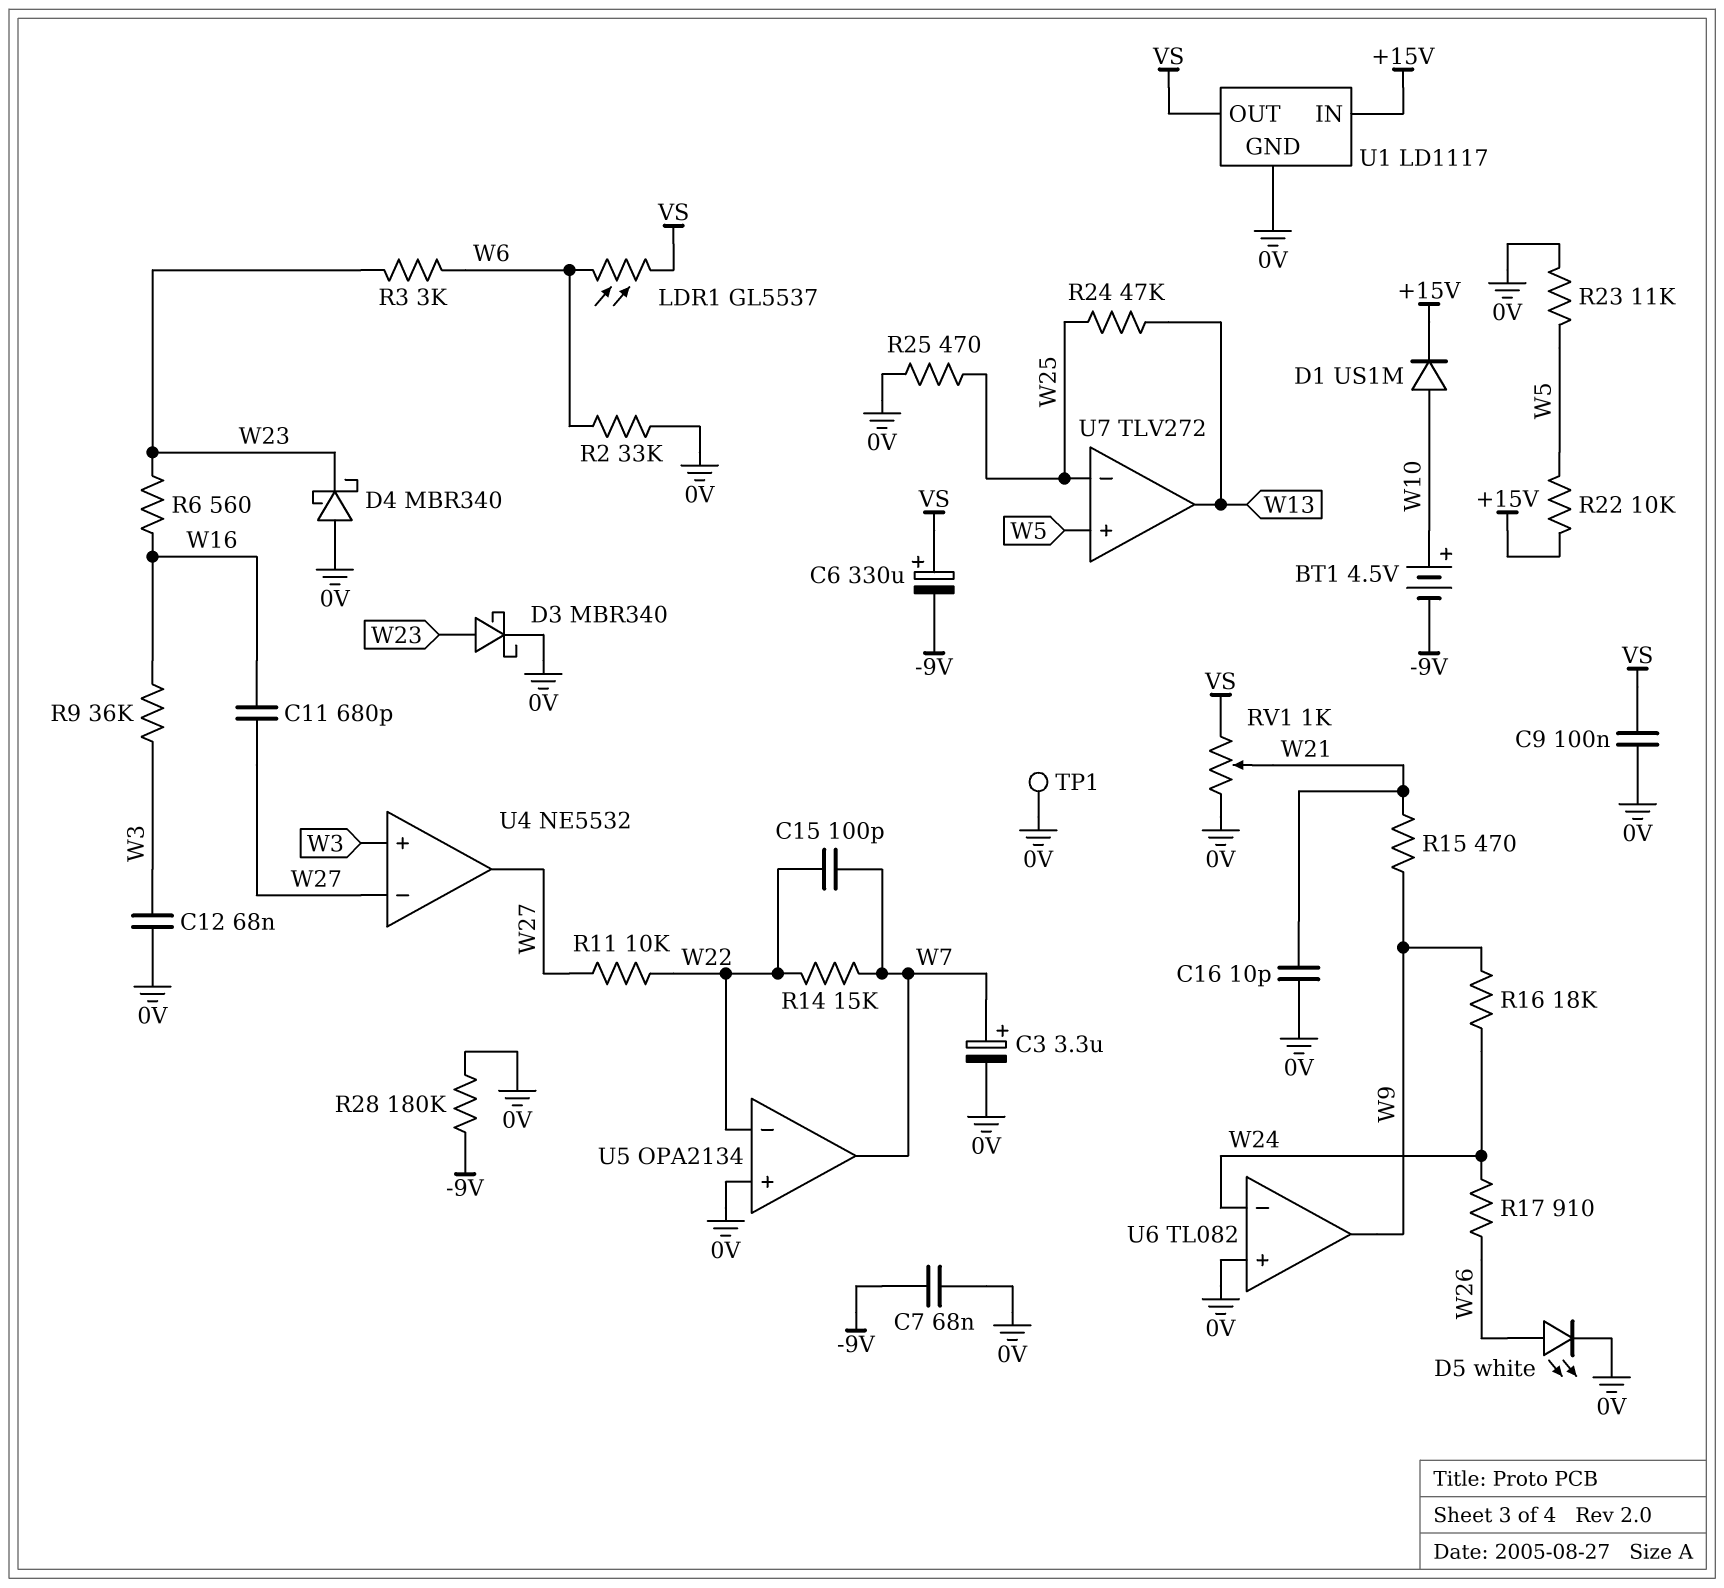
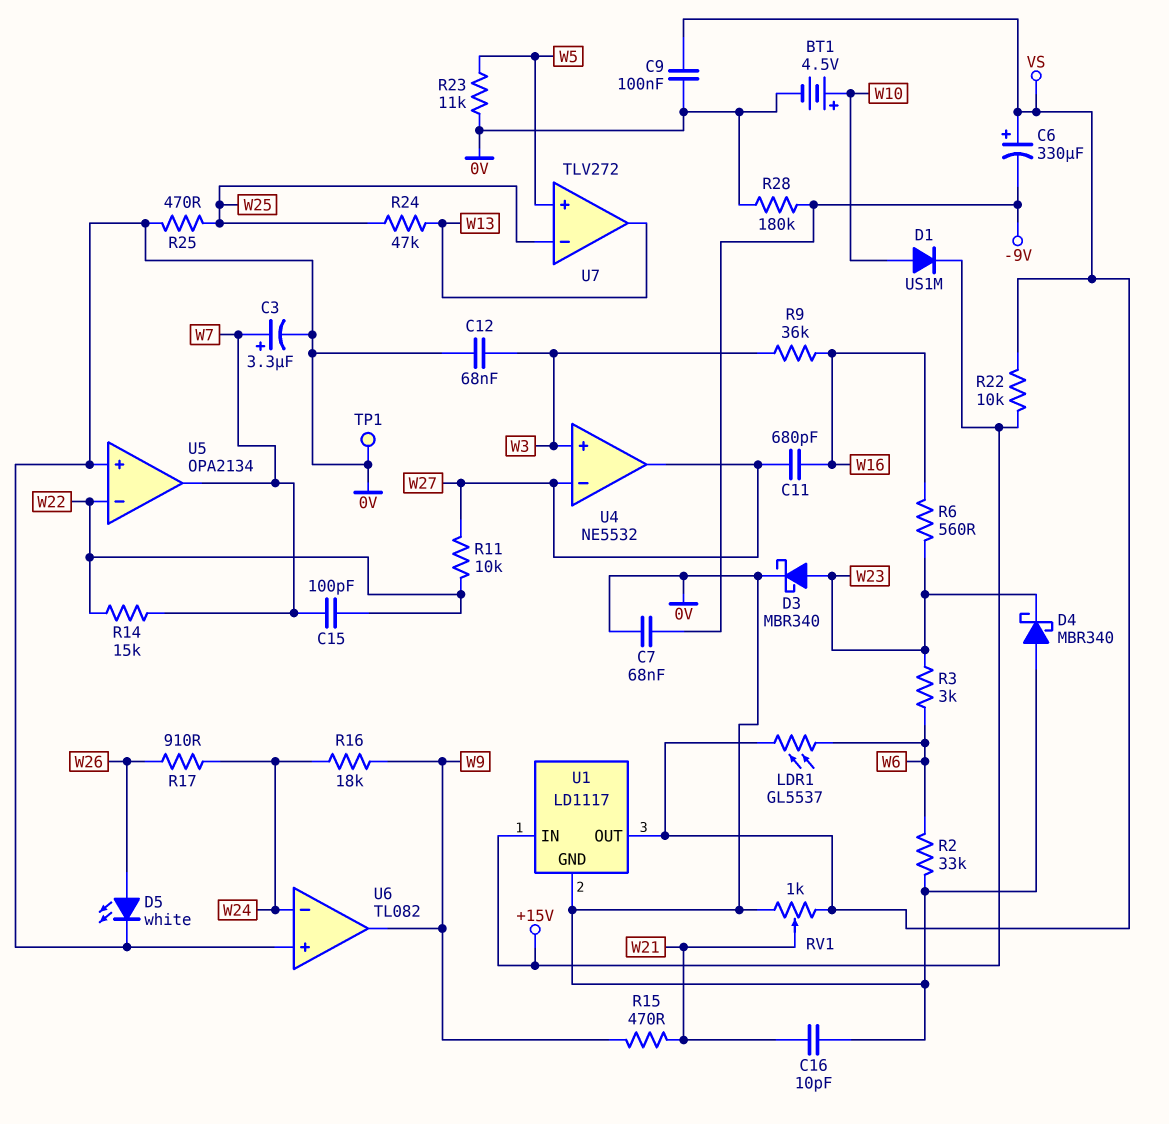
BT1: 4.5V (plus W10, minus -9V) -> 4.5V (plus W10, minus 0V)
R22: 10k (+15V, W5) -> 10k (+15V, VS)

